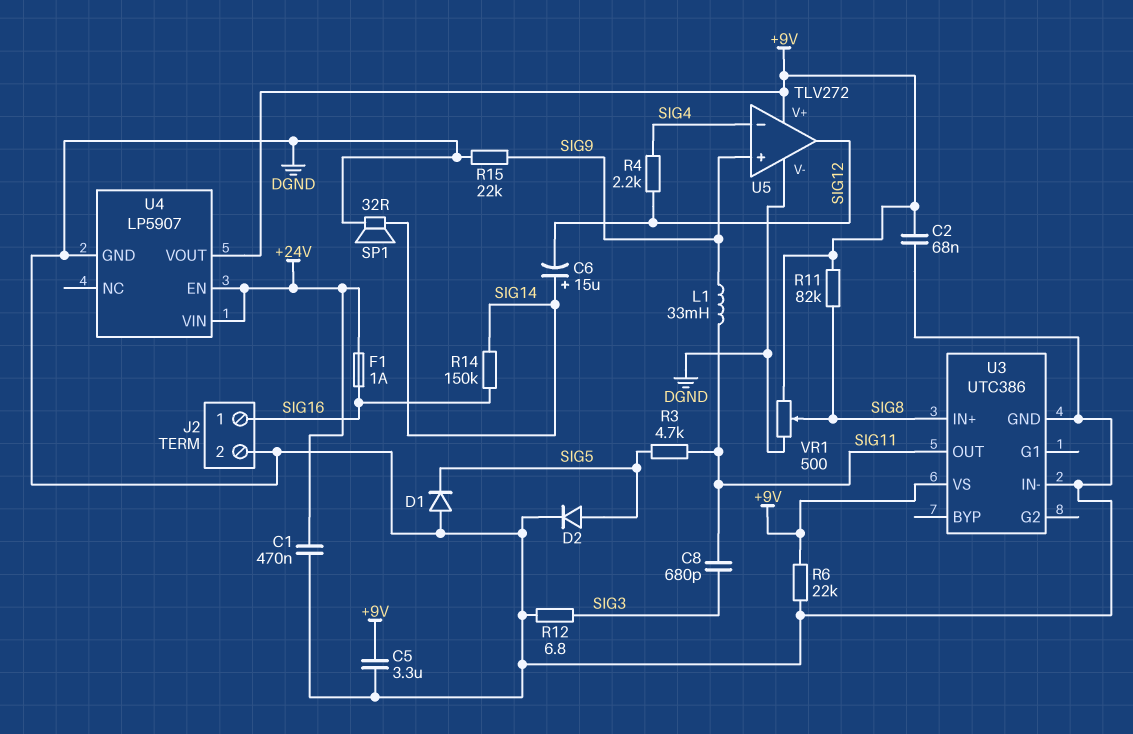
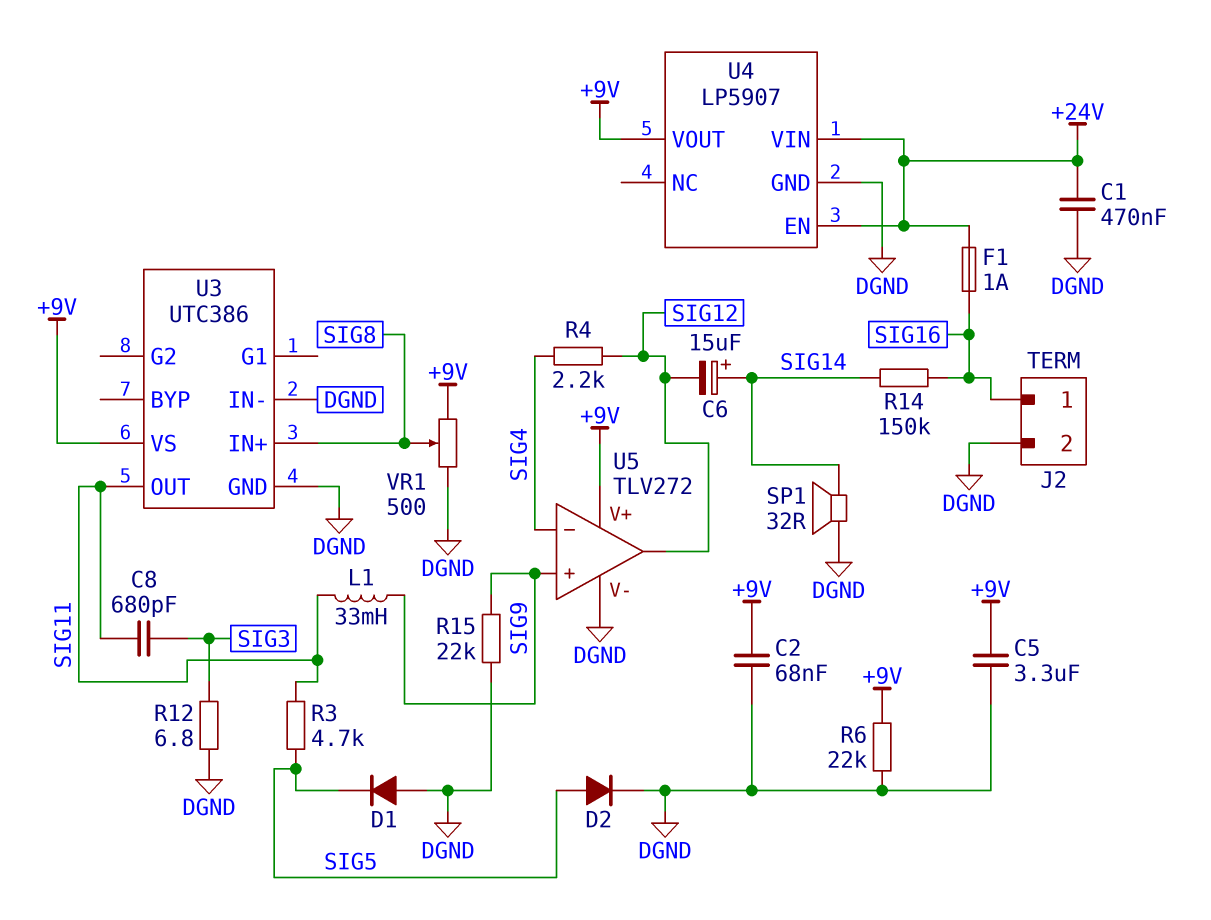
R11: 82k (+9V, SIG8) -> none

